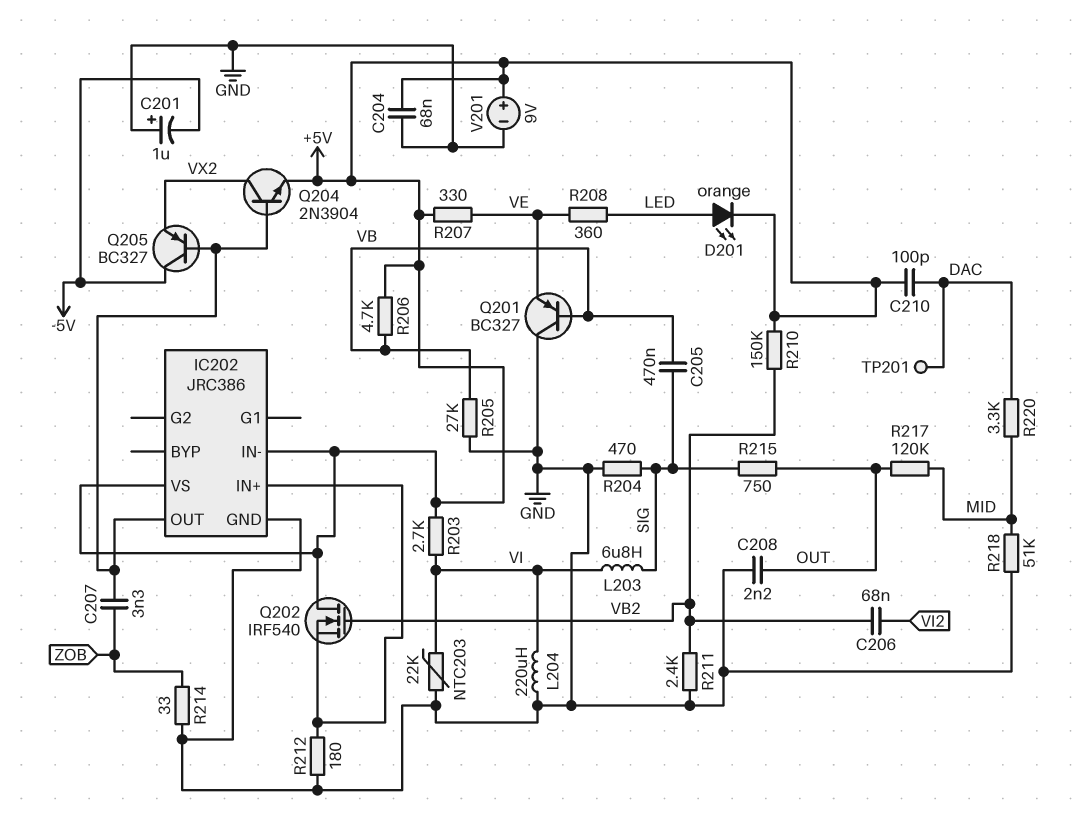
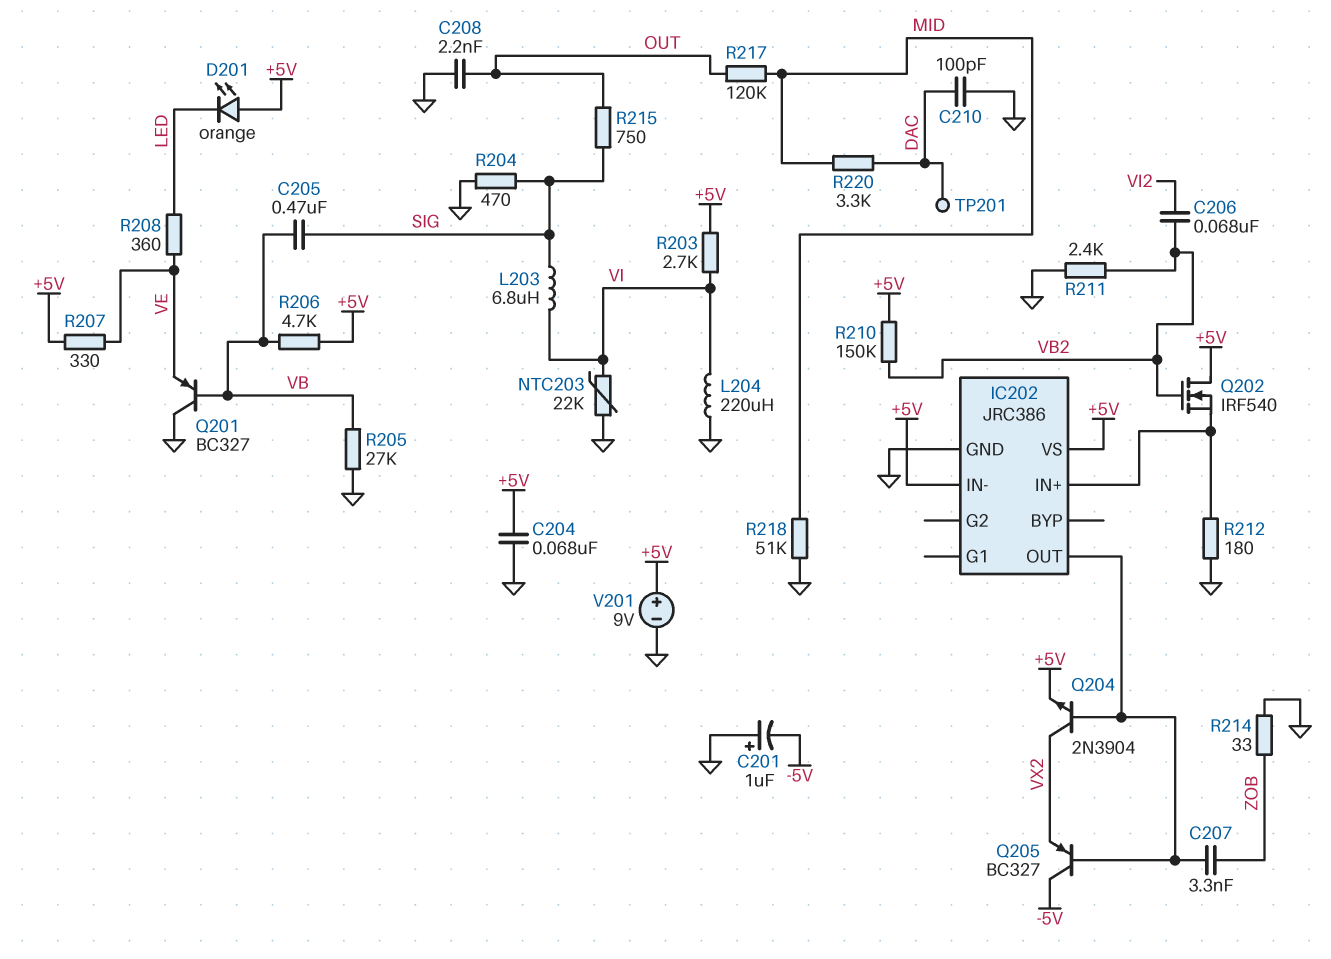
C210: 100pF (+5V, DAC) -> 100pF (DAC, GND)
D201: LED orange (A LED, K +5V) -> LED orange (A +5V, K LED)

